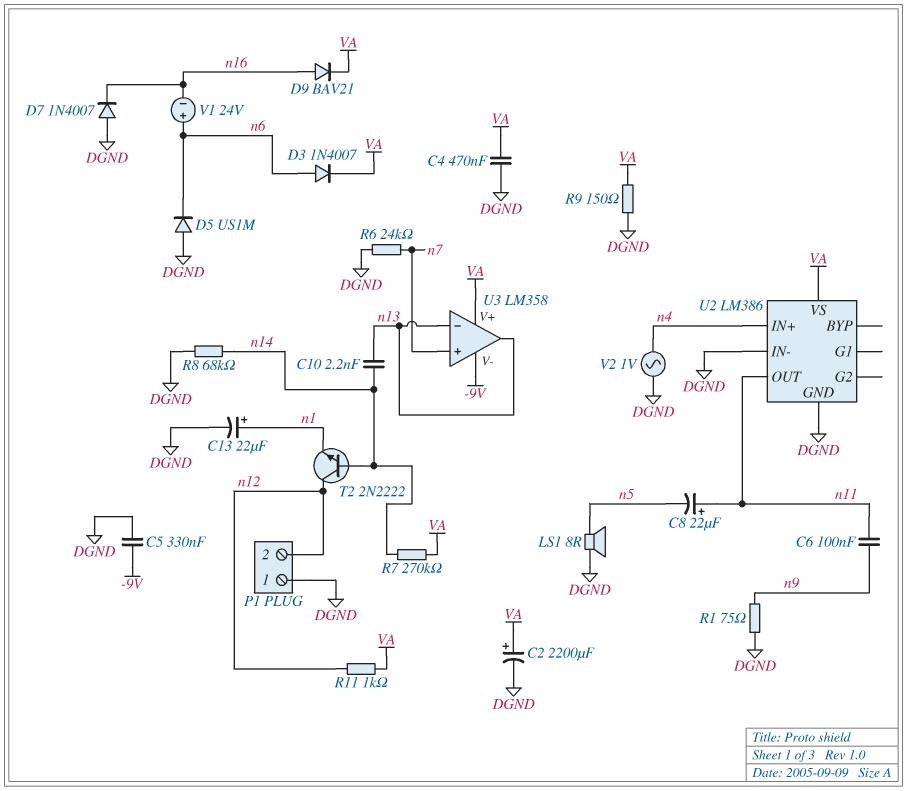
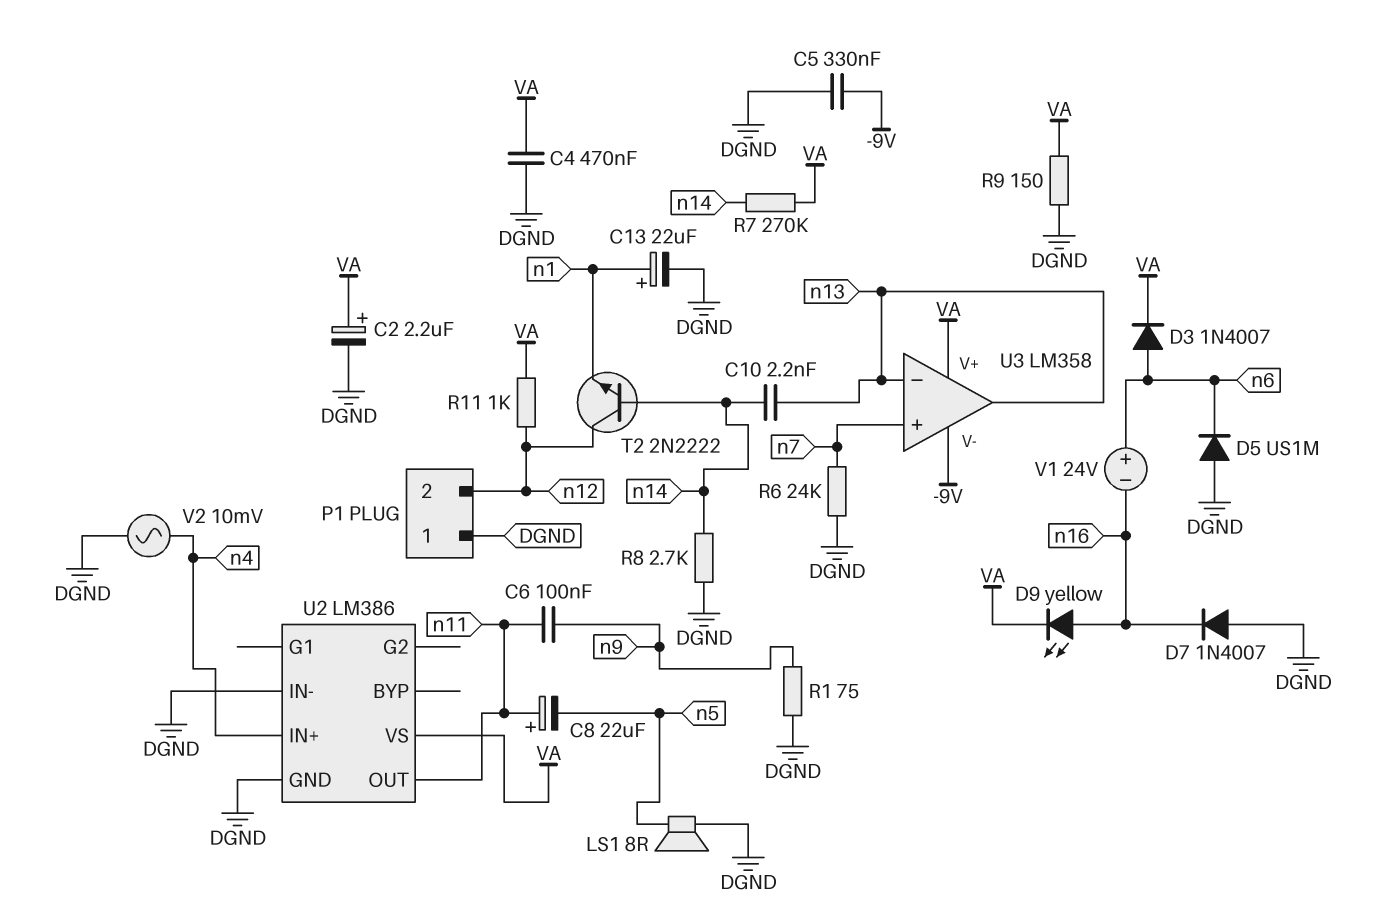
C2: 2200uF (plus VA, minus DGND) -> 2.2uF (plus VA, minus DGND)
D9: diode BAV21 (A n16, K VA) -> LED yellow (A n16, K VA)
R8: 68k (DGND, n14) -> 2.7k (DGND, n14)
V2: AC 1V (DGND, n4) -> AC 10mV (DGND, n4)

